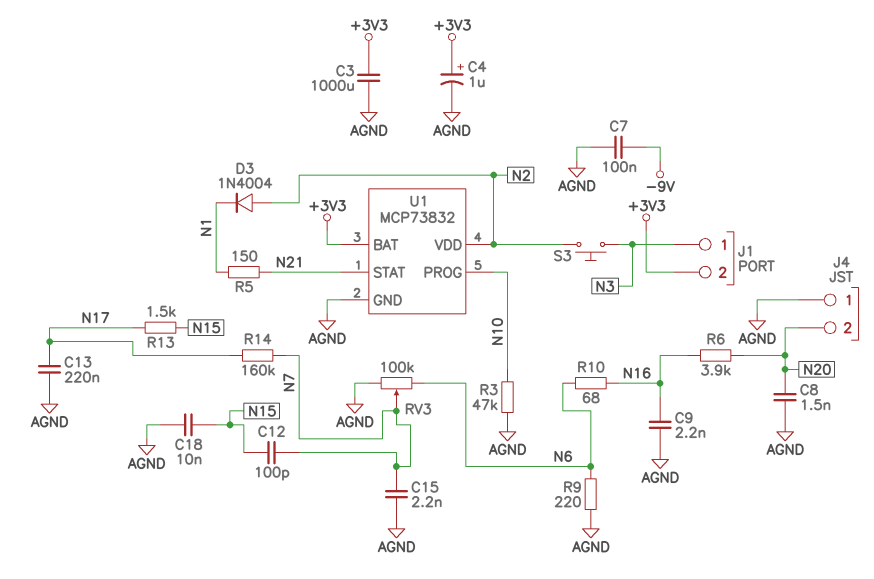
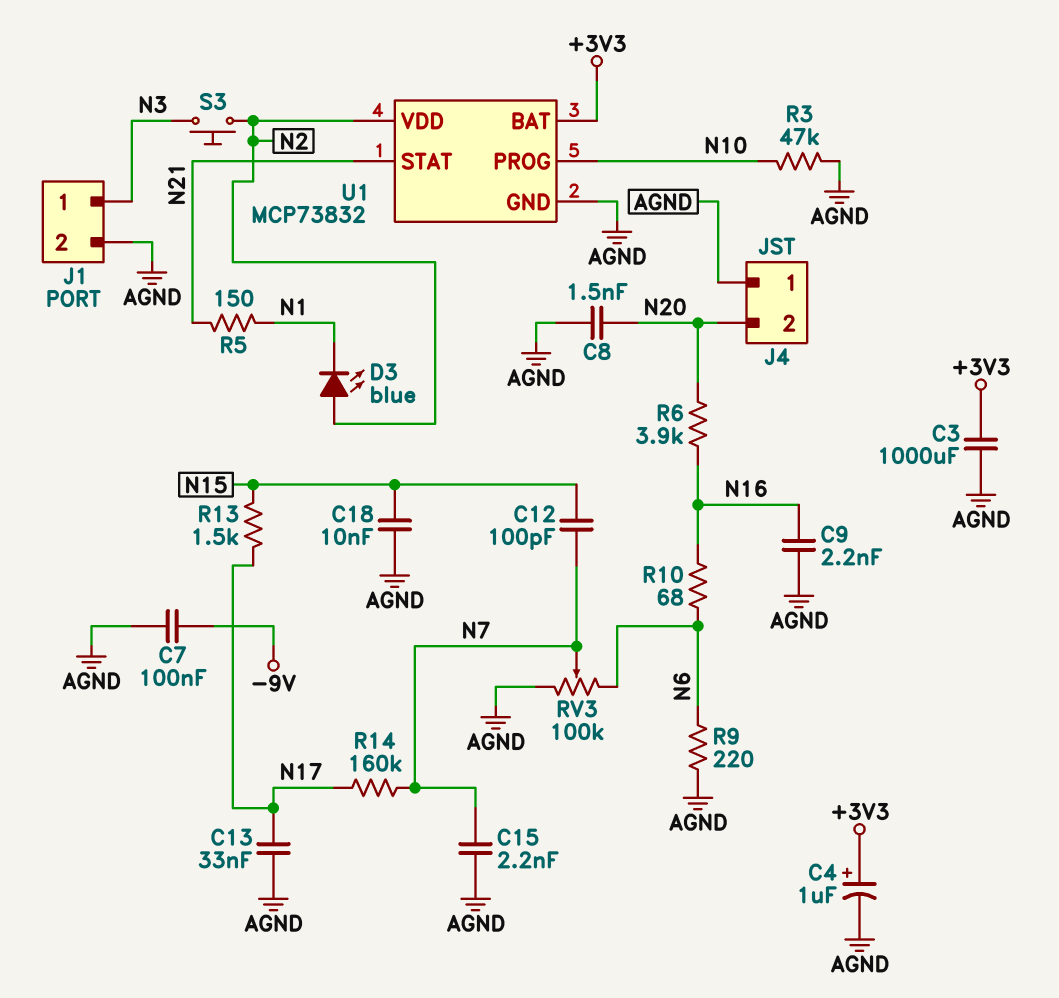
C13: 220nF (AGND, N17) -> 33nF (AGND, N17)
D3: diode 1N4004 (A N2, K N1) -> LED blue (A N2, K N1)
J1 pin 2: +3V3 -> AGND

